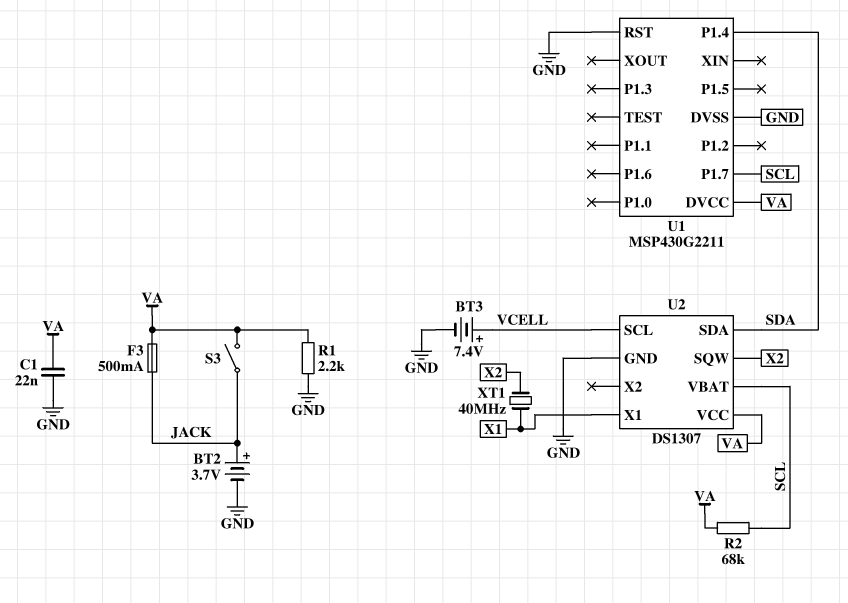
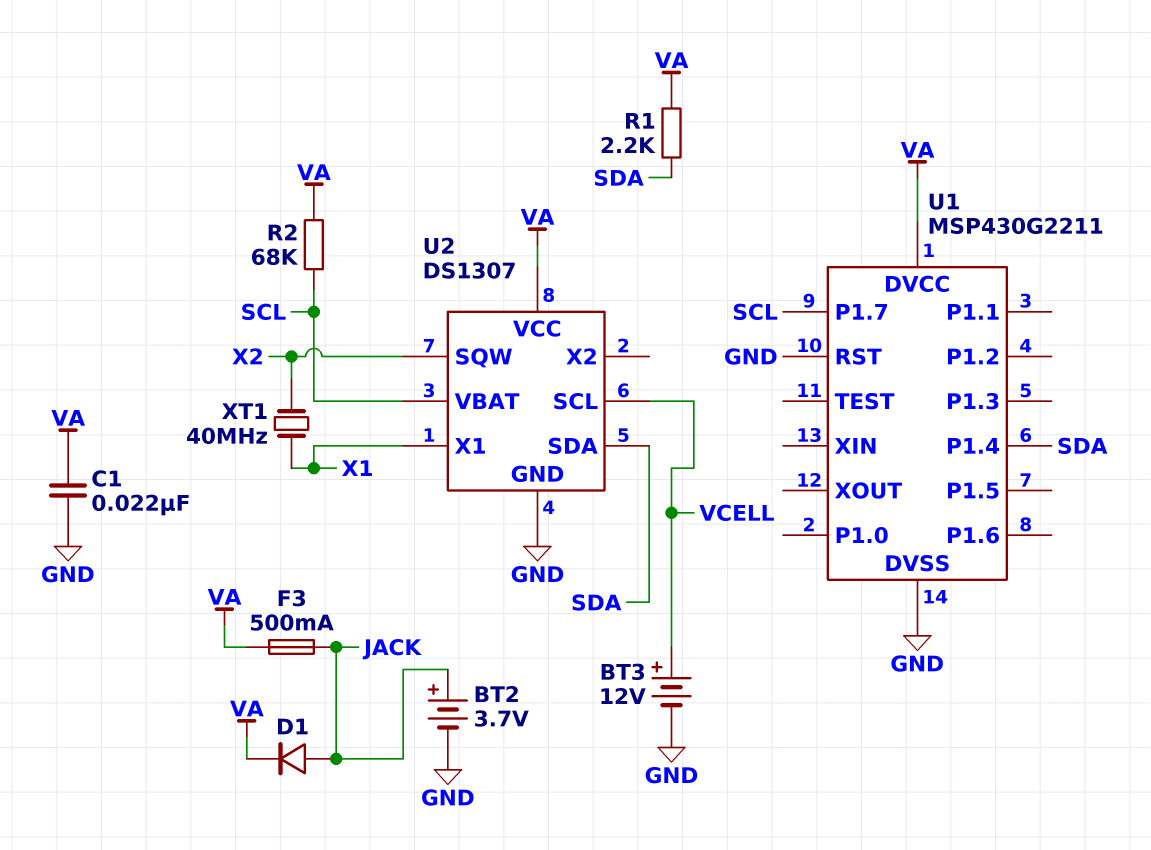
BT3: 7.4V (plus VCELL, minus GND) -> 12V (plus VCELL, minus GND)
D1: none -> diode (A JACK, K VA)
R1: 2.2k (GND, VA) -> 2.2k (SDA, VA)
S3: switch (JACK, VA) -> none

